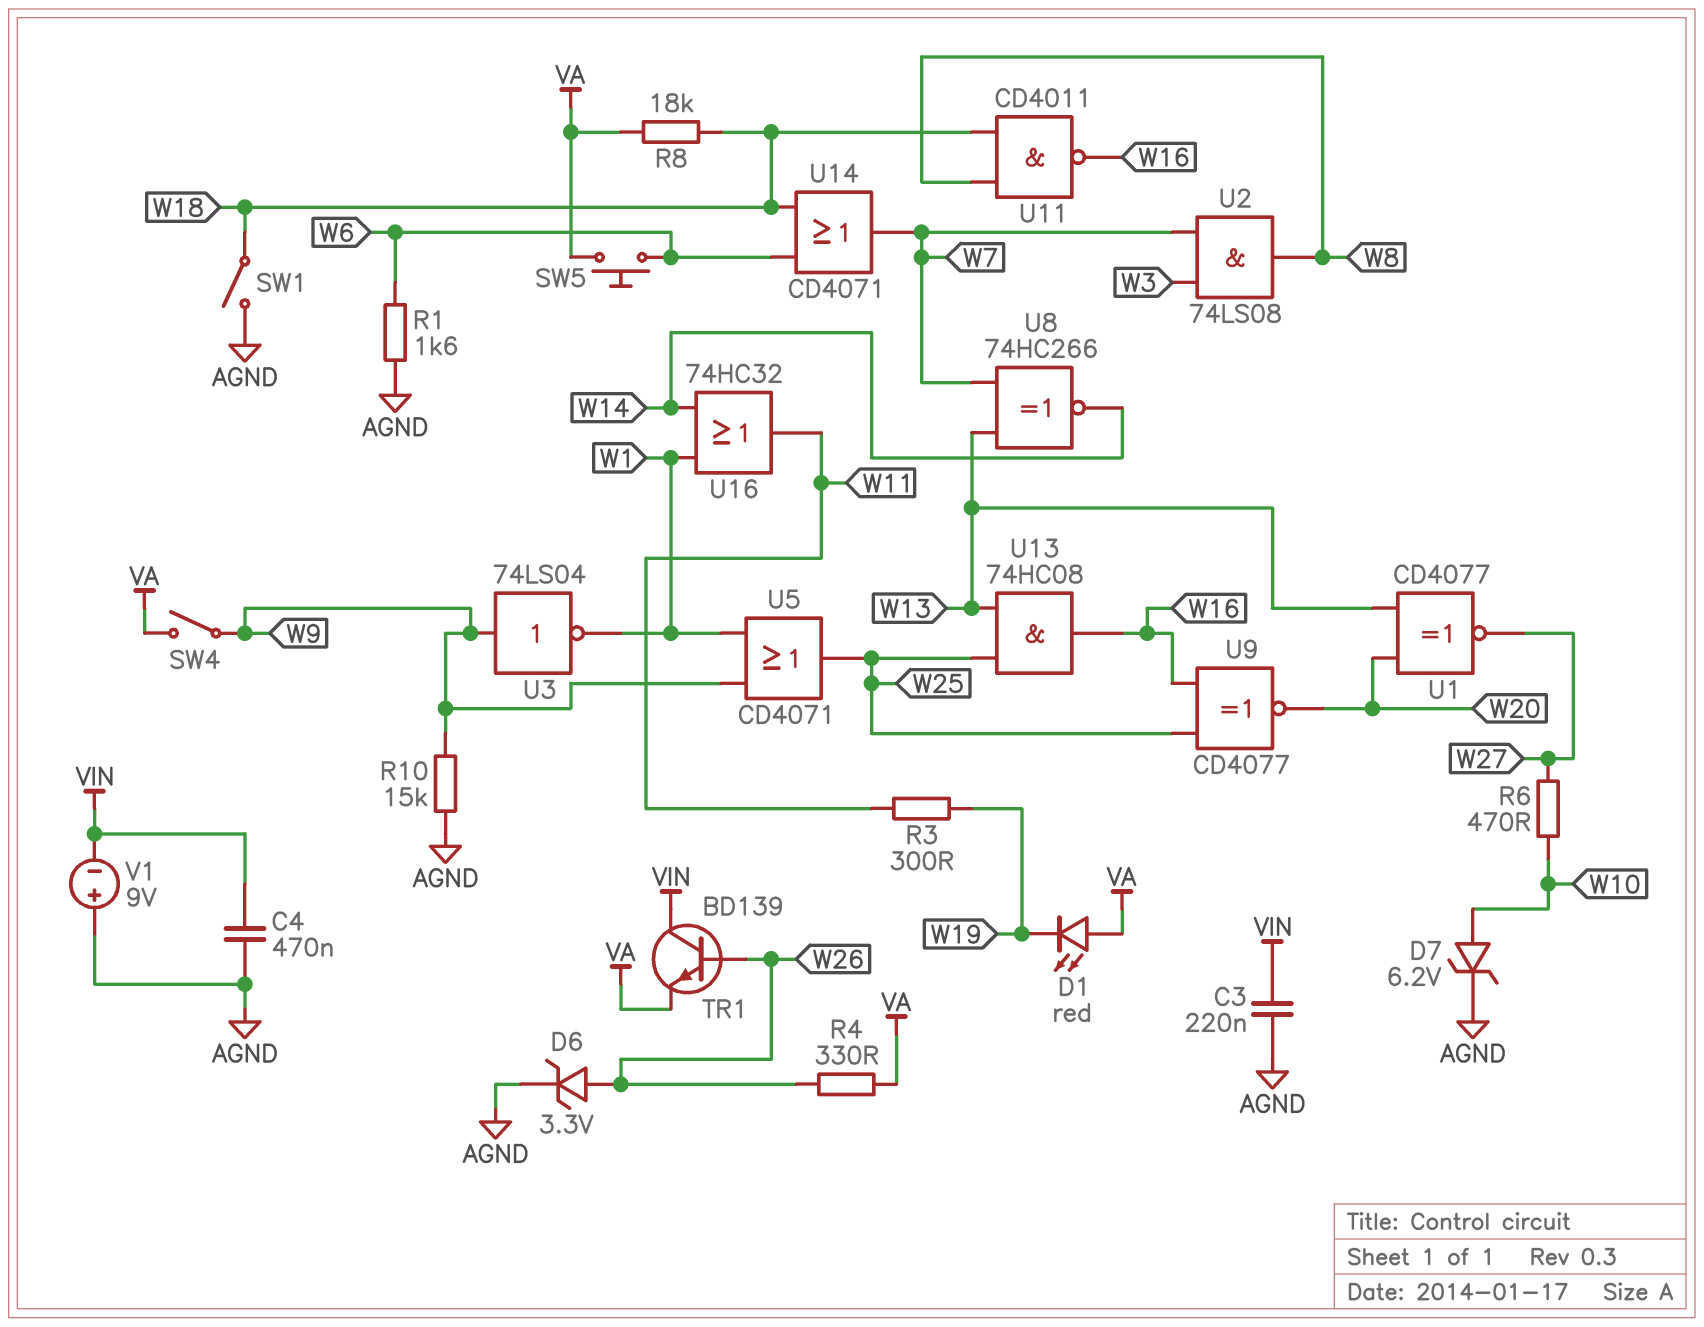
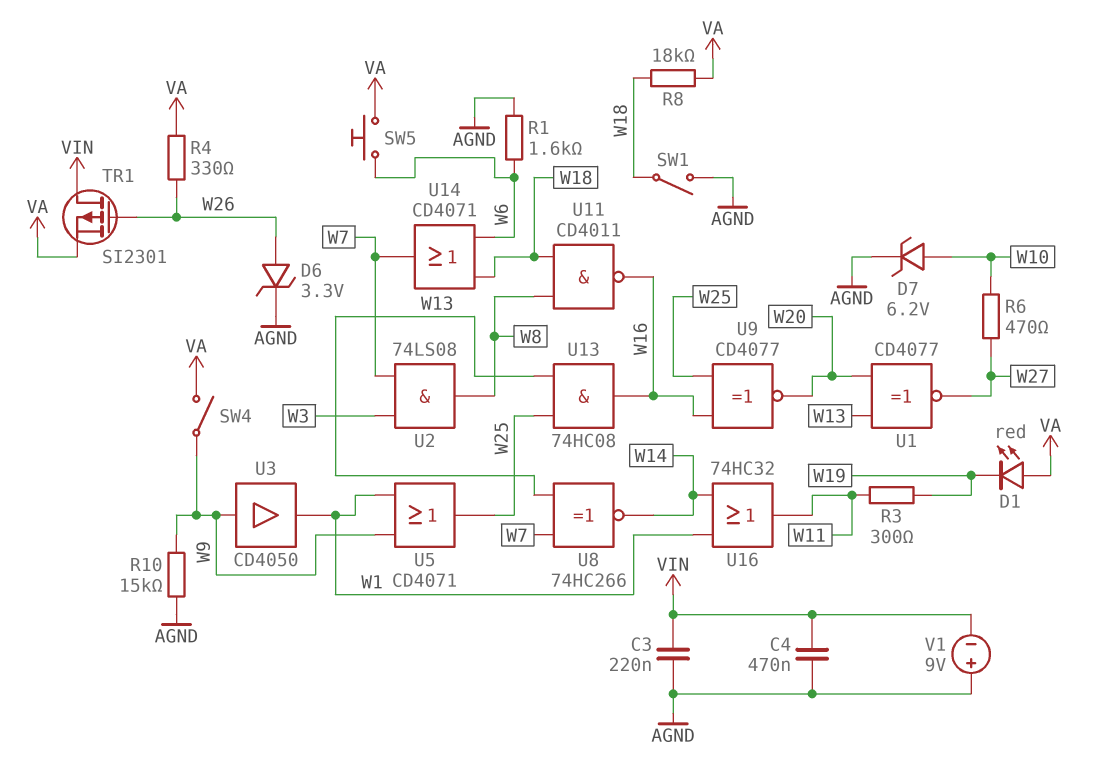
TR1: NPN BD139 (B W26, C VIN, E VA) -> PMOS SI2301 (G W26, D VIN, S VA)
U3: NOT 74LS04 (in W9, out W1) -> buffer CD4050 (in W9, out W1)

